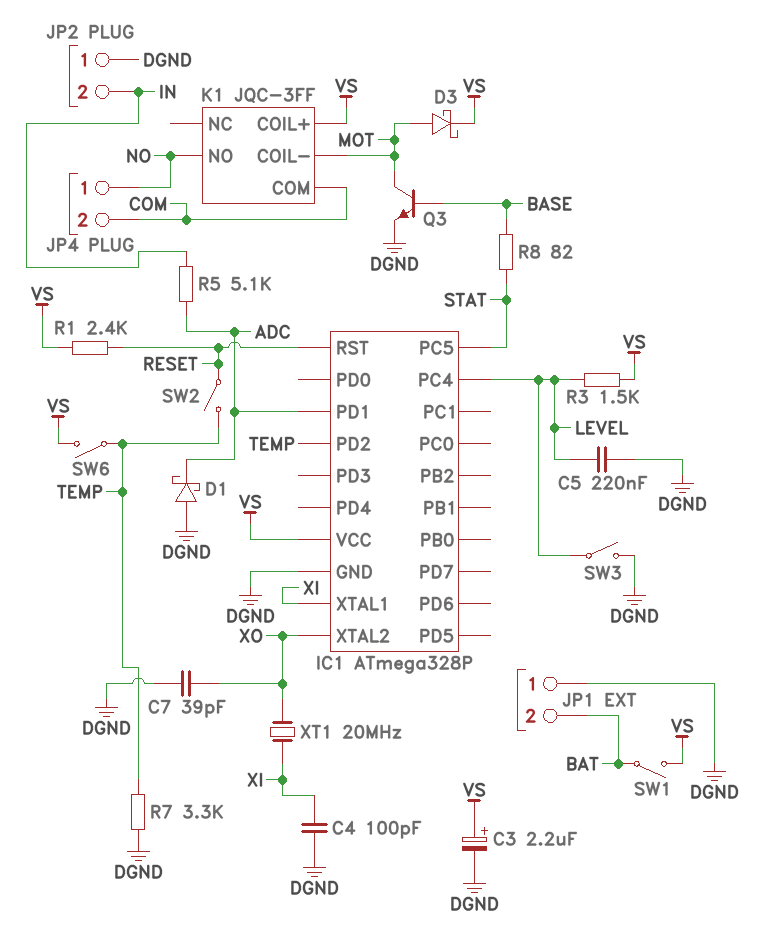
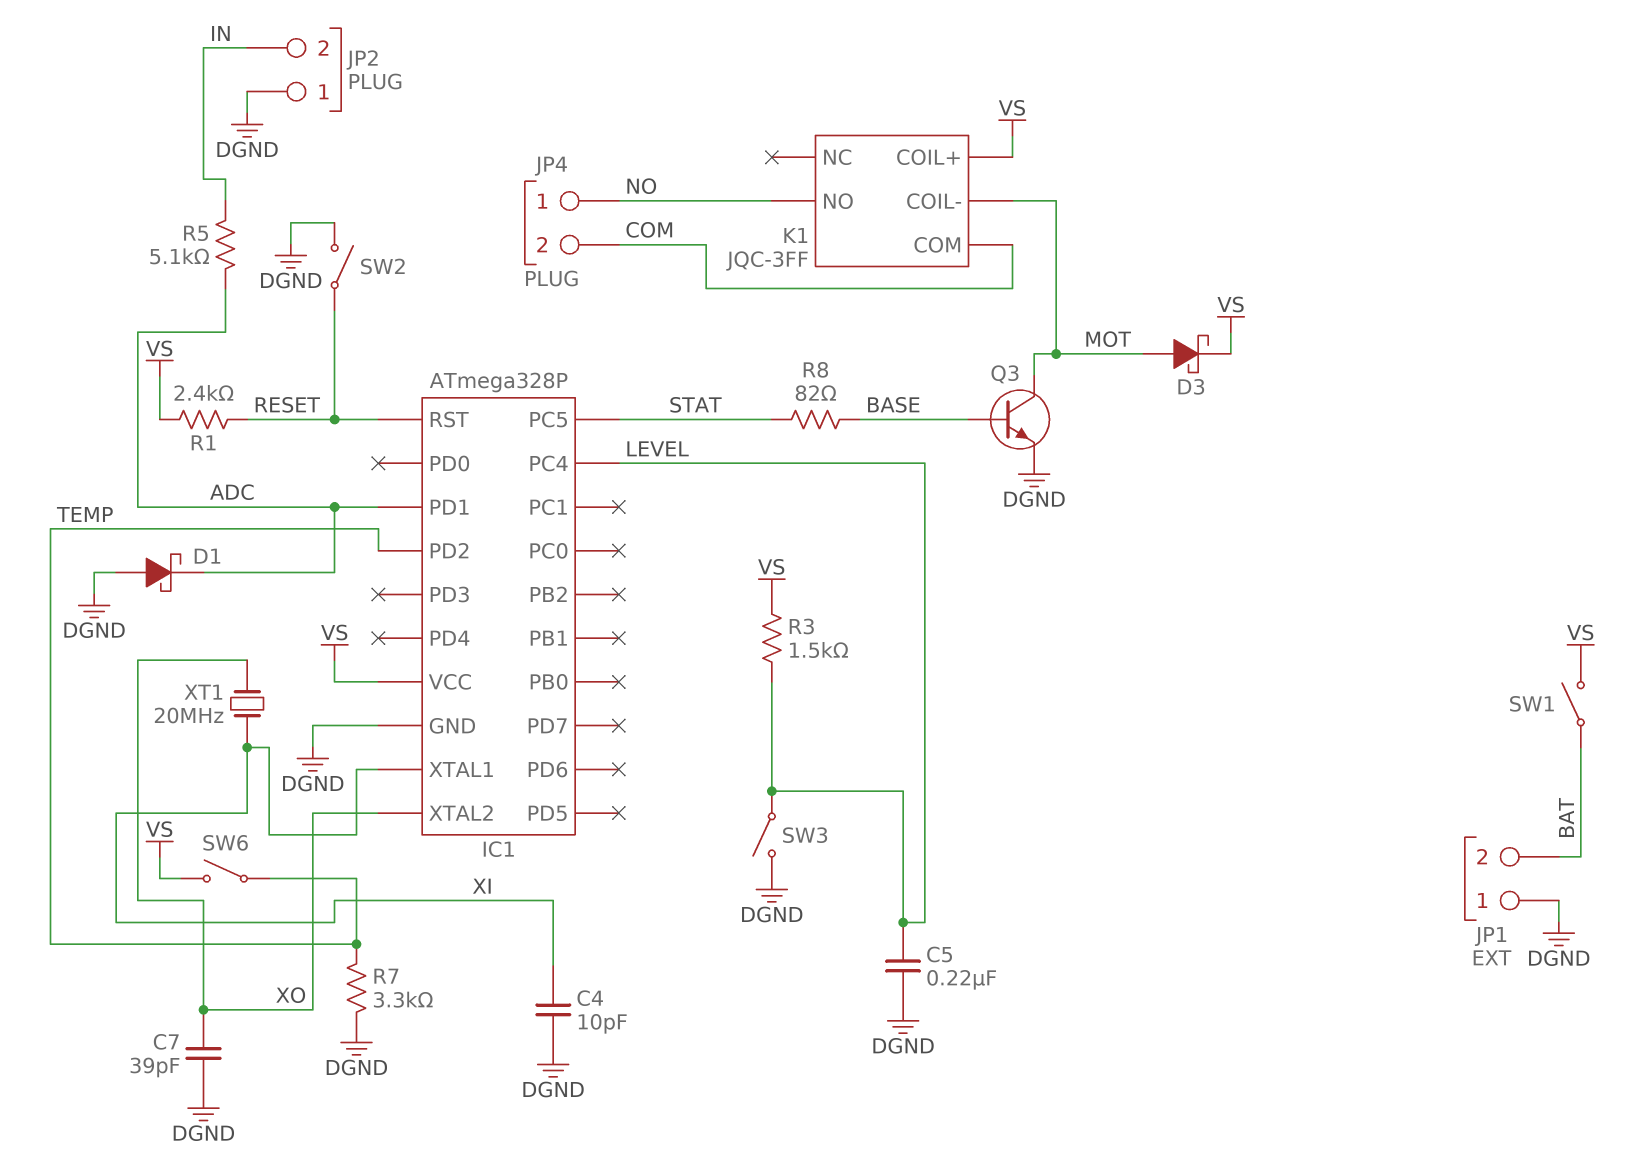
C3: 2.2uF (plus VS, minus DGND) -> none
C4: 100pF (DGND, XI) -> 10pF (DGND, XI)
SW2: switch (RESET, TEMP) -> switch (DGND, RESET)

